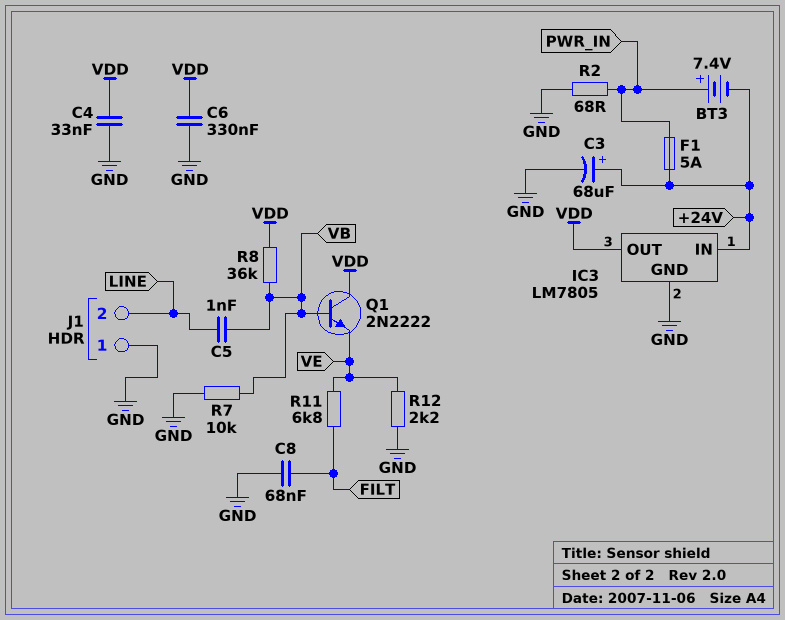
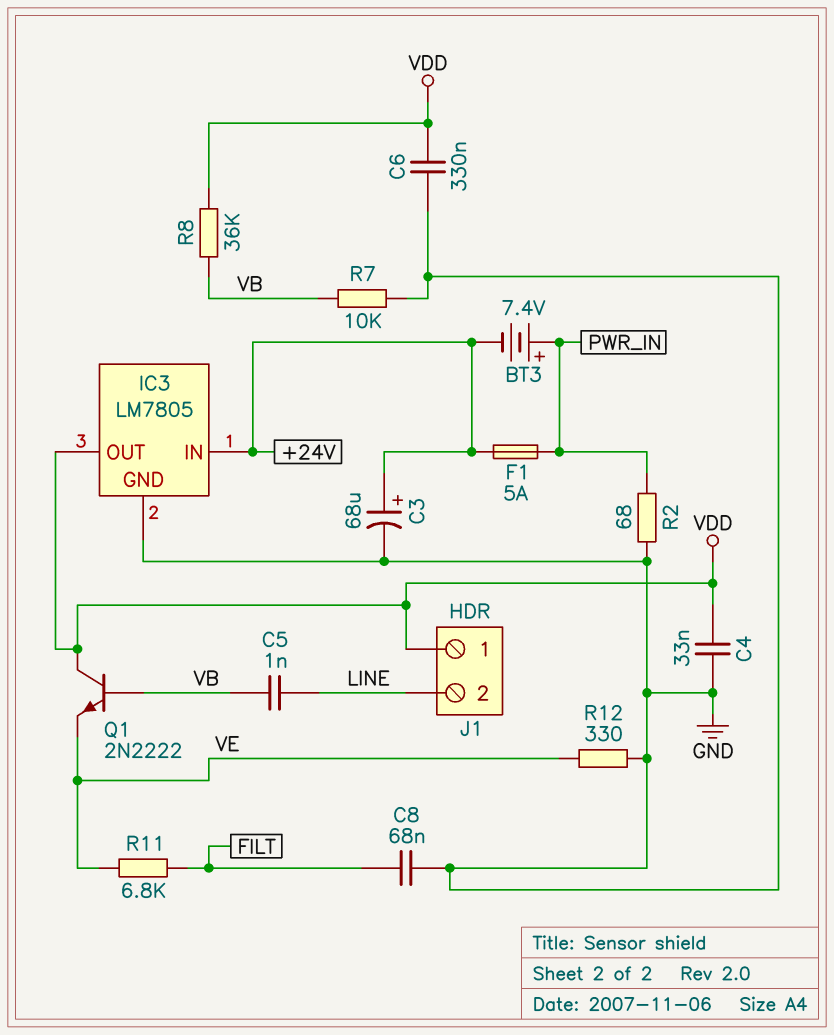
J1 pin 1: GND -> VDD
R12: 2.2k (GND, VE) -> 330 (GND, VE)

